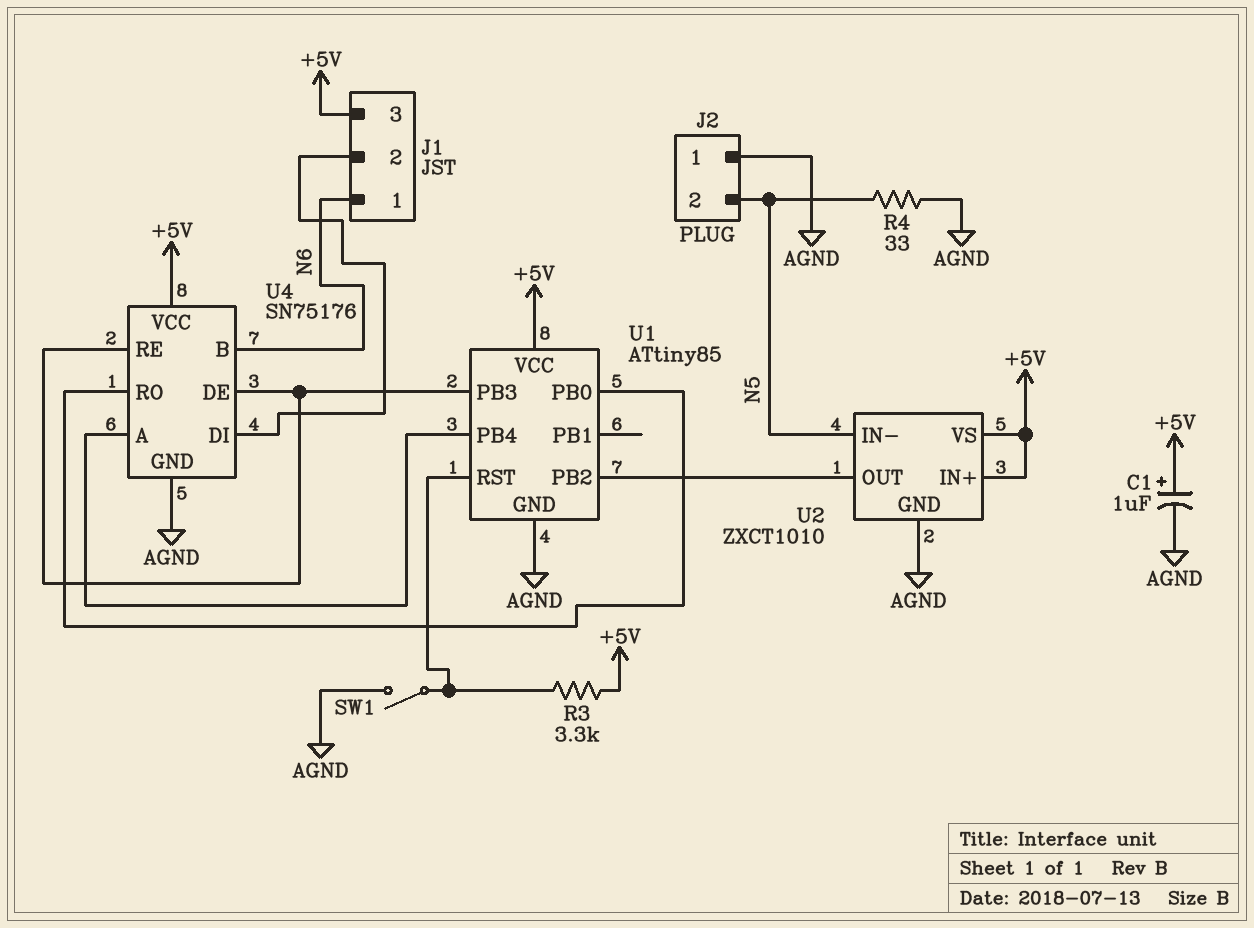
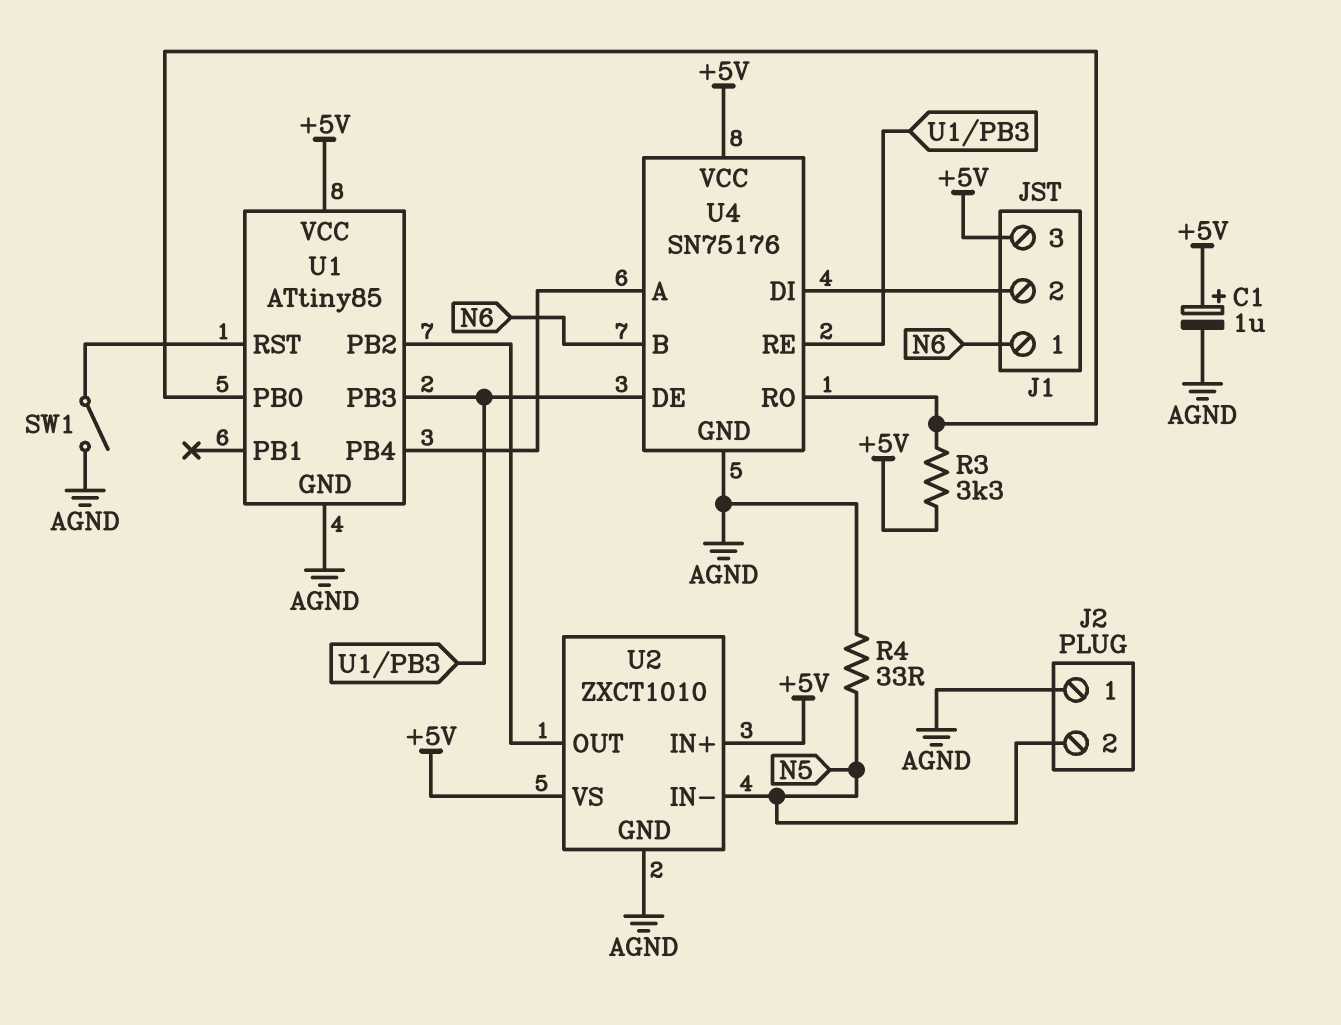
R3: 3.3k (+5V, U1/RST) -> 3.3k (+5V, U1/PB0)

